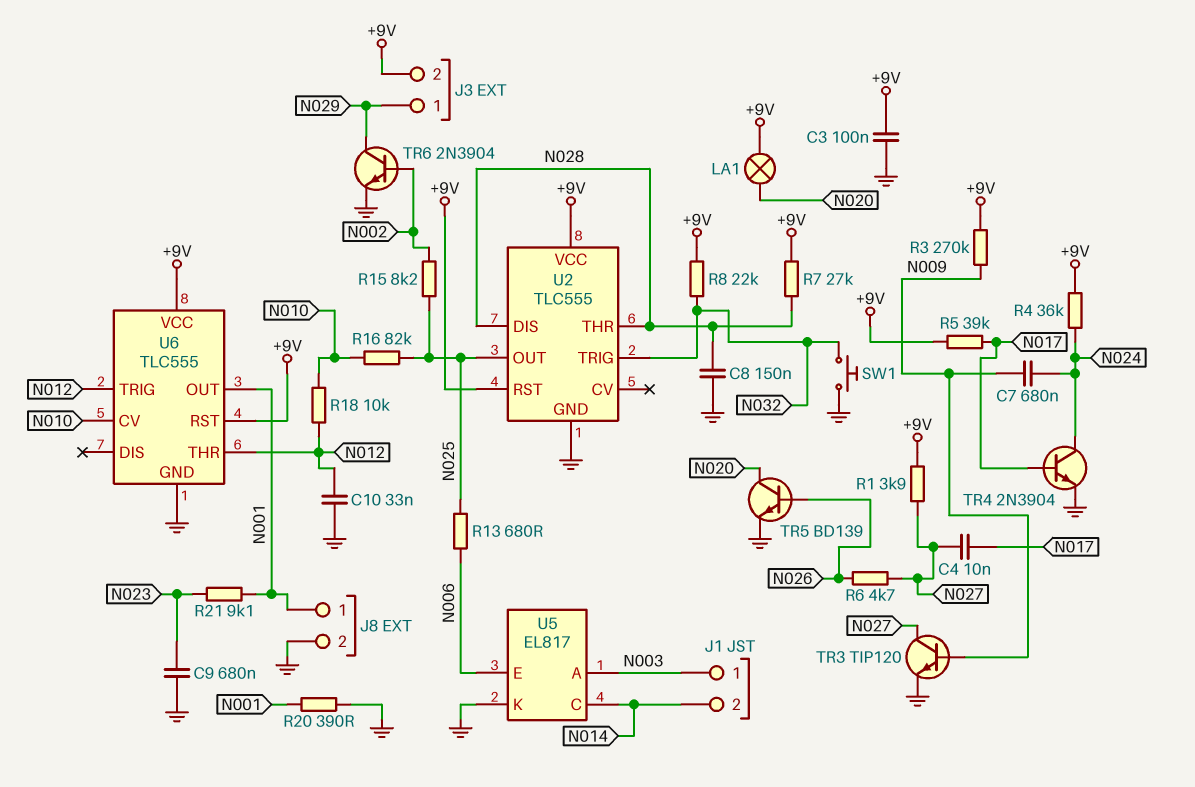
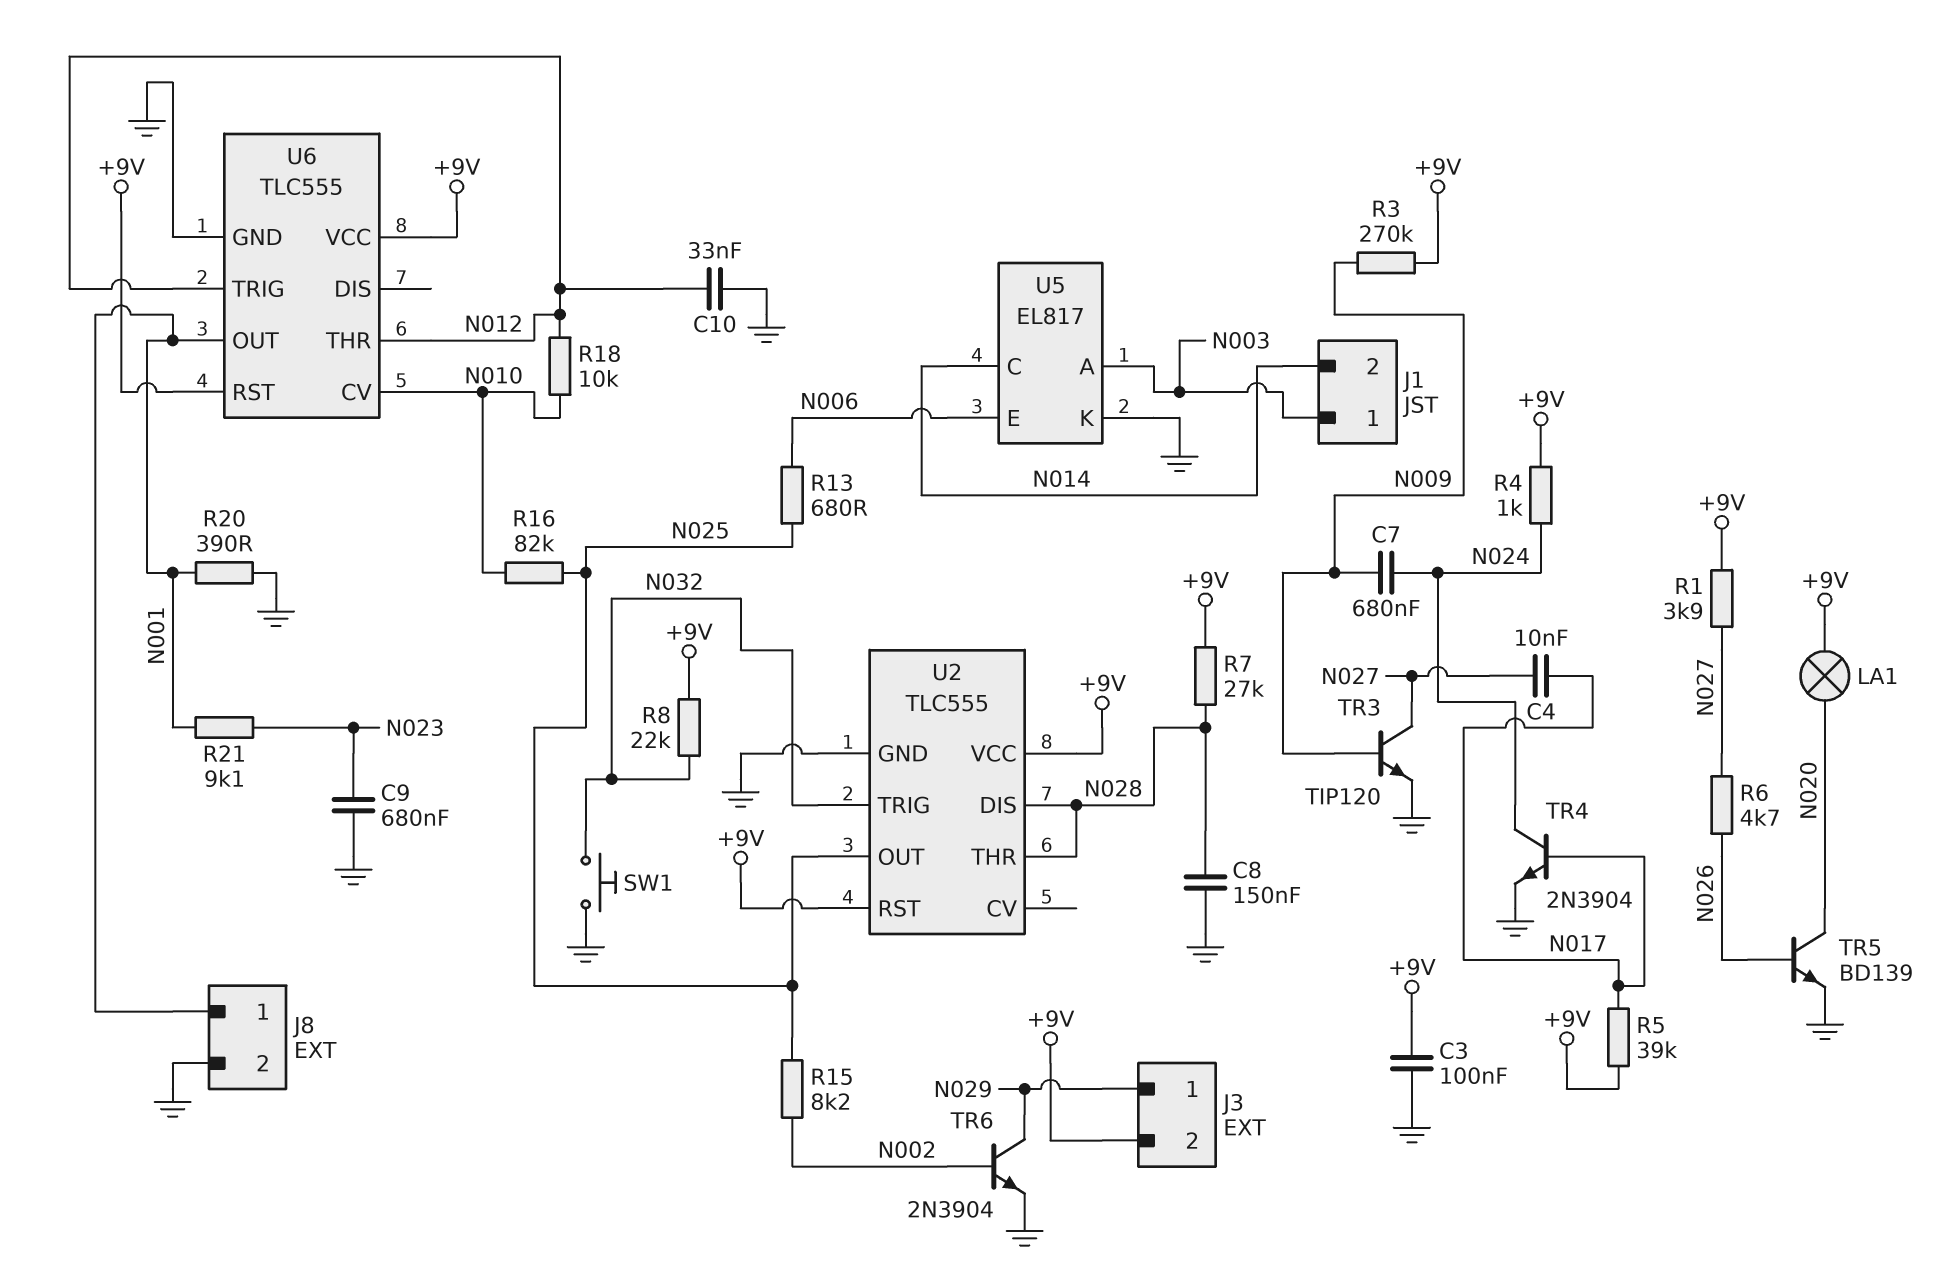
R4: 36k (+9V, N024) -> 1k (+9V, N024)

